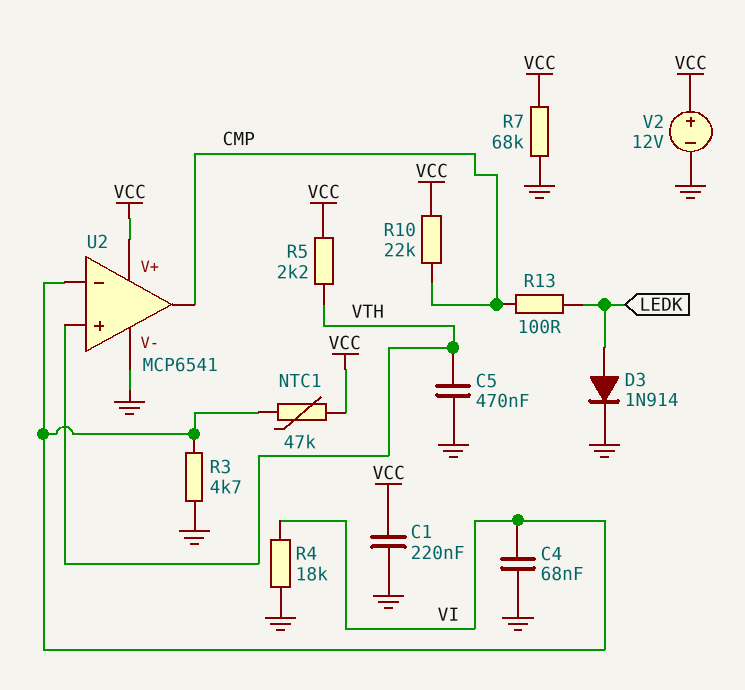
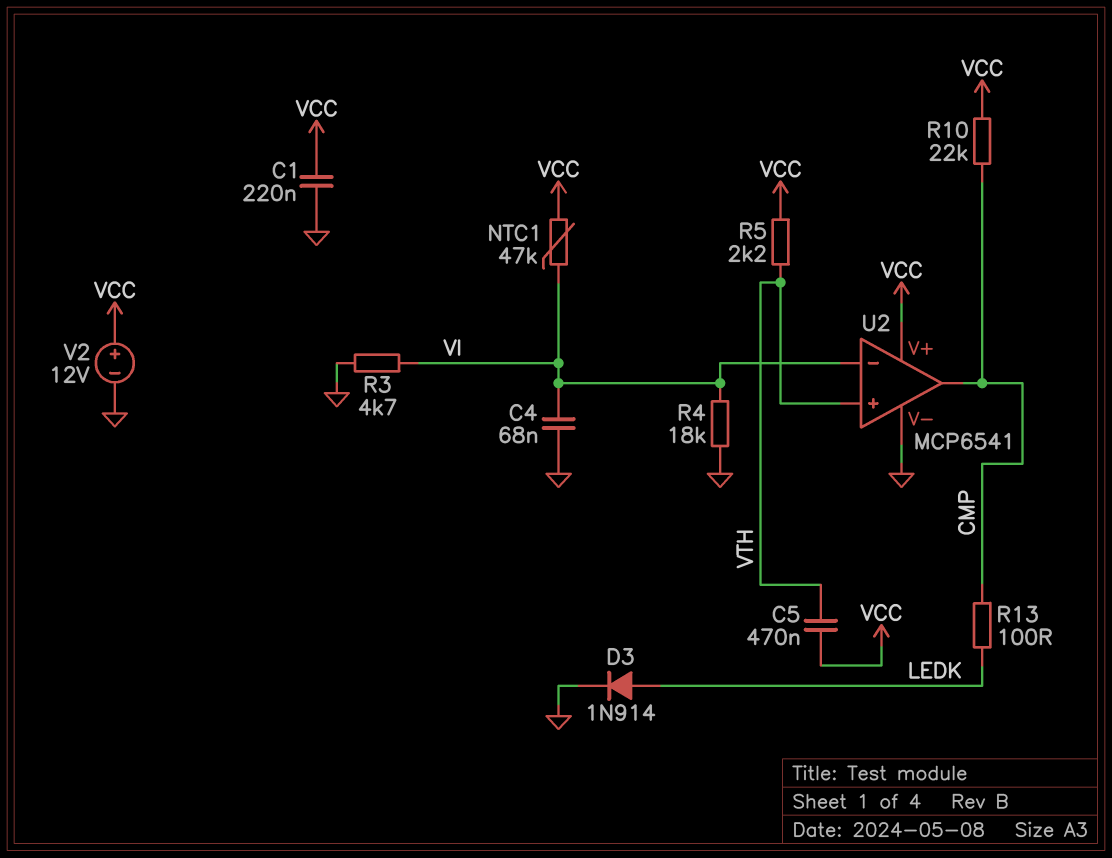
C5: 470nF (GND, VTH) -> 470nF (VCC, VTH)
R7: 68k (GND, VCC) -> none

